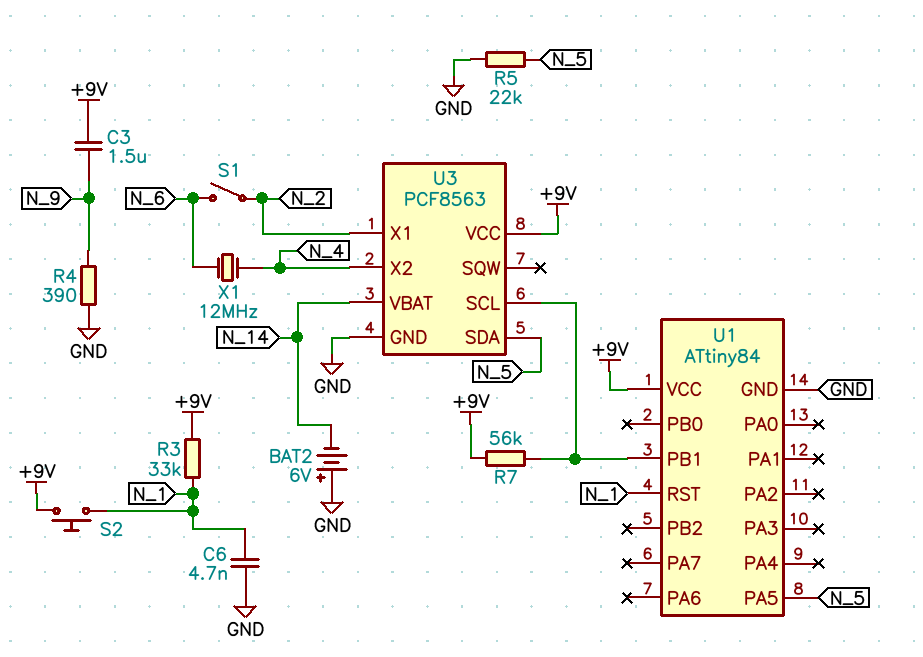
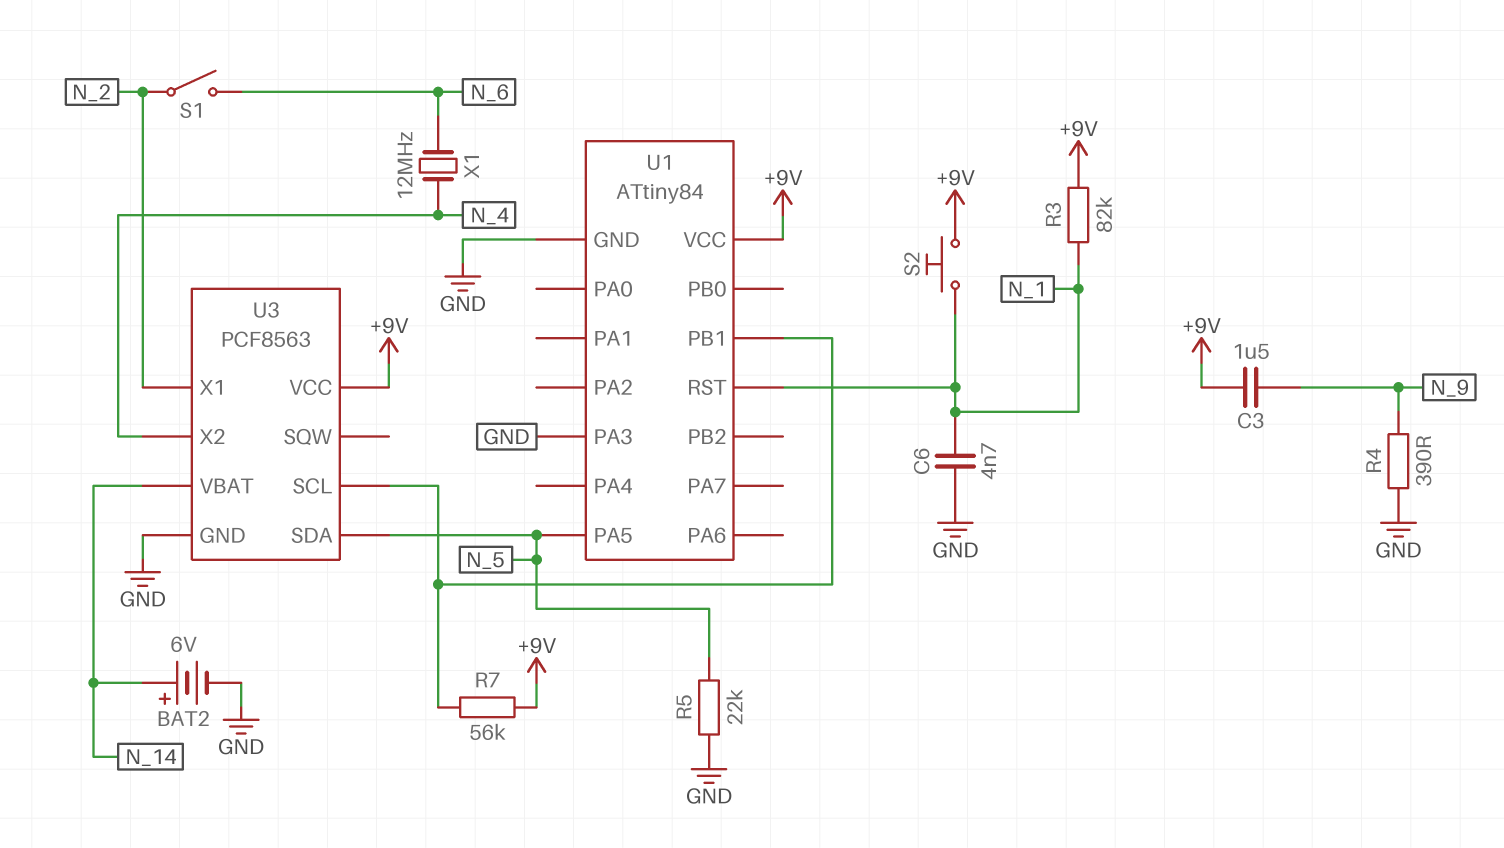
BAT2: 6V (plus GND, minus N_14) -> 6V (plus N_14, minus GND)
R3: 33k (+9V, N_1) -> 82k (+9V, N_1)
U1 pin PA3: none -> GND

